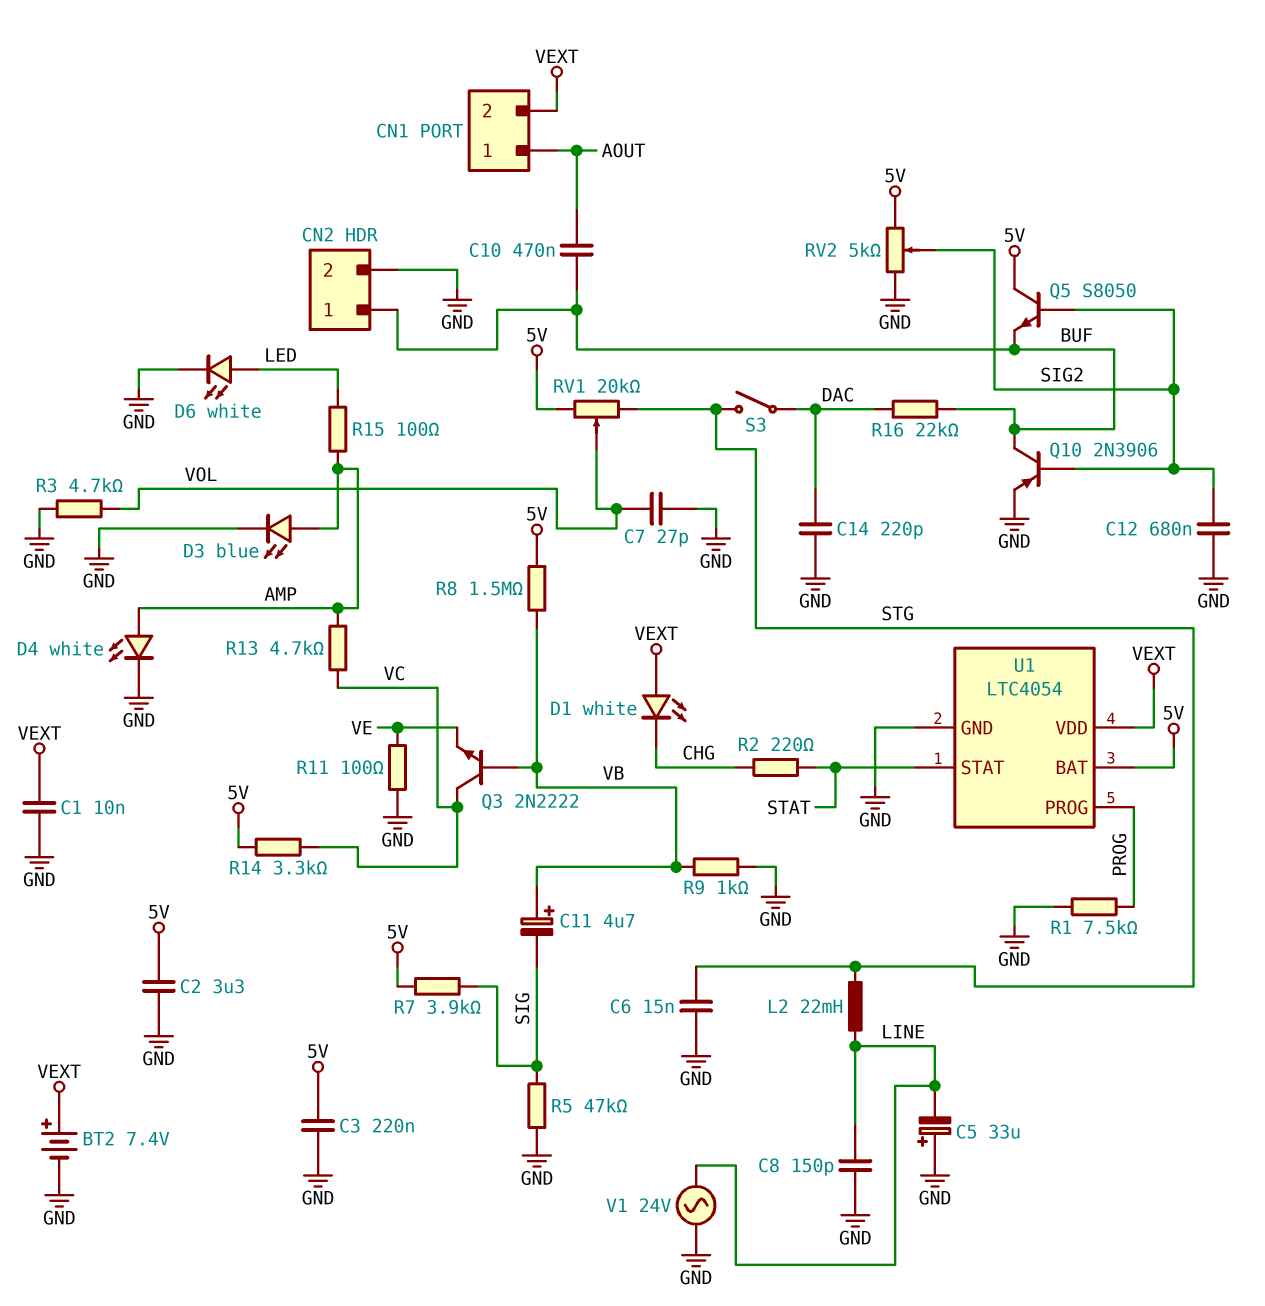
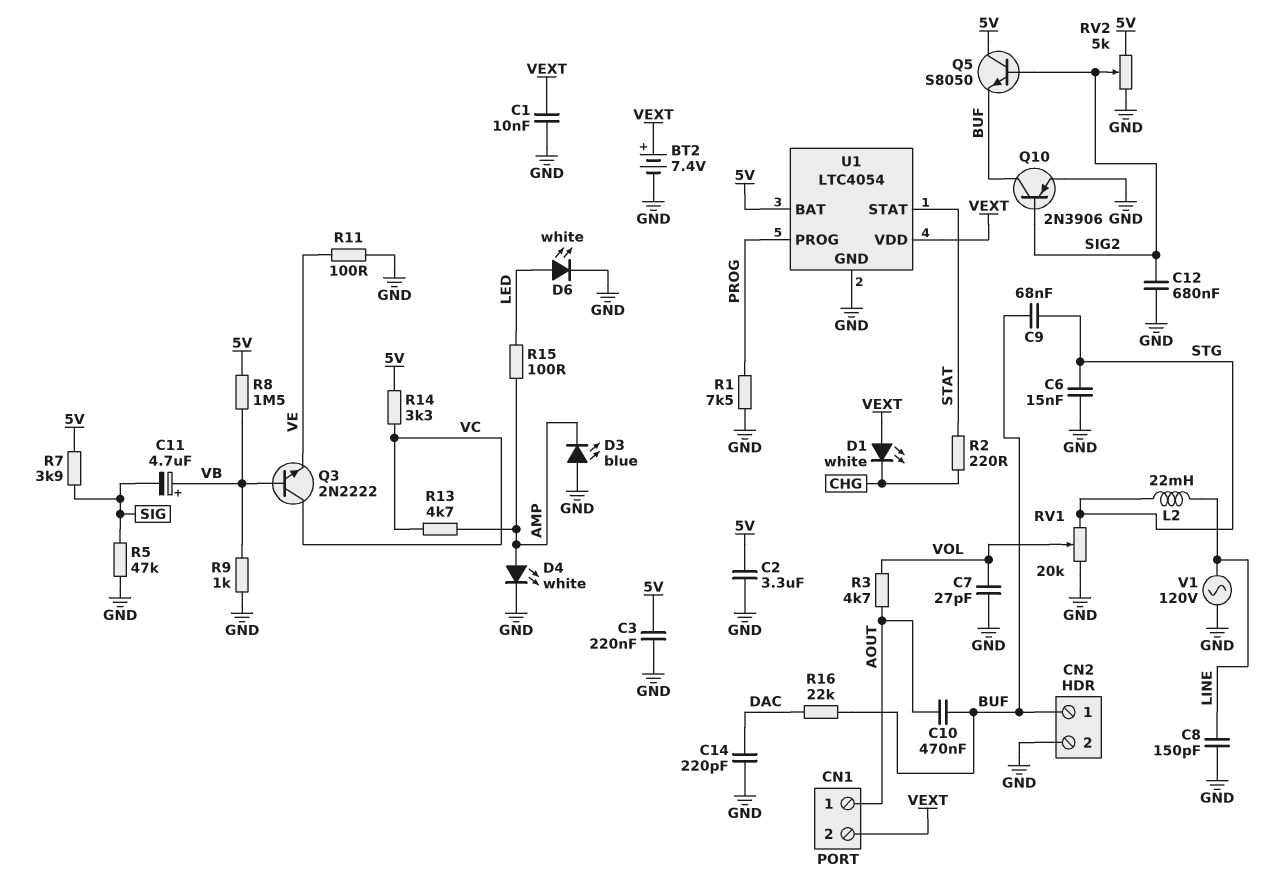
C5: 33uF (plus GND, minus LINE) -> none
C9: none -> 68nF (BUF, STG)
D3: LED blue (A AMP, K GND) -> LED blue (A GND, K AMP)
R3: 4.7k (GND, VOL) -> 4.7k (AOUT, VOL)
RV1: 20k (5V, STG, wiper VOL) -> 20k (GND, STG, wiper VOL)
S3: switch (DAC, STG) -> none
V1: AC 24V (GND, LINE) -> AC 120V (GND, LINE)

